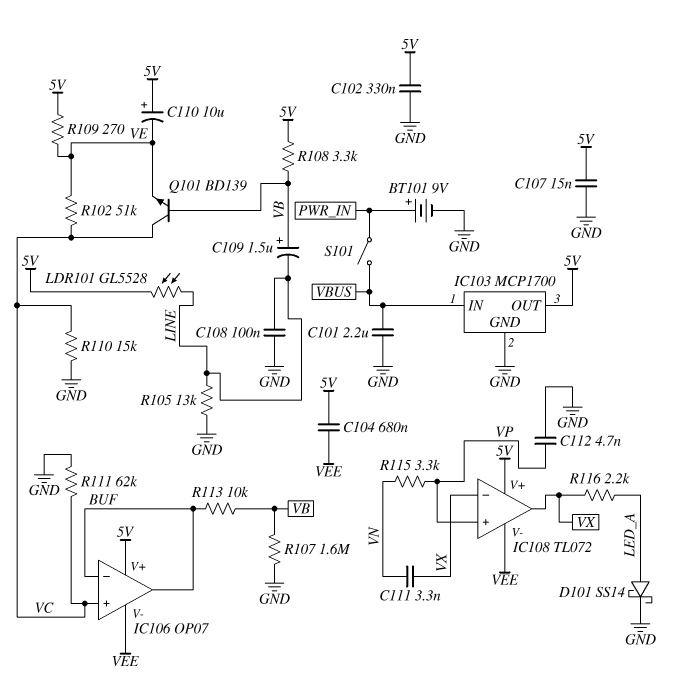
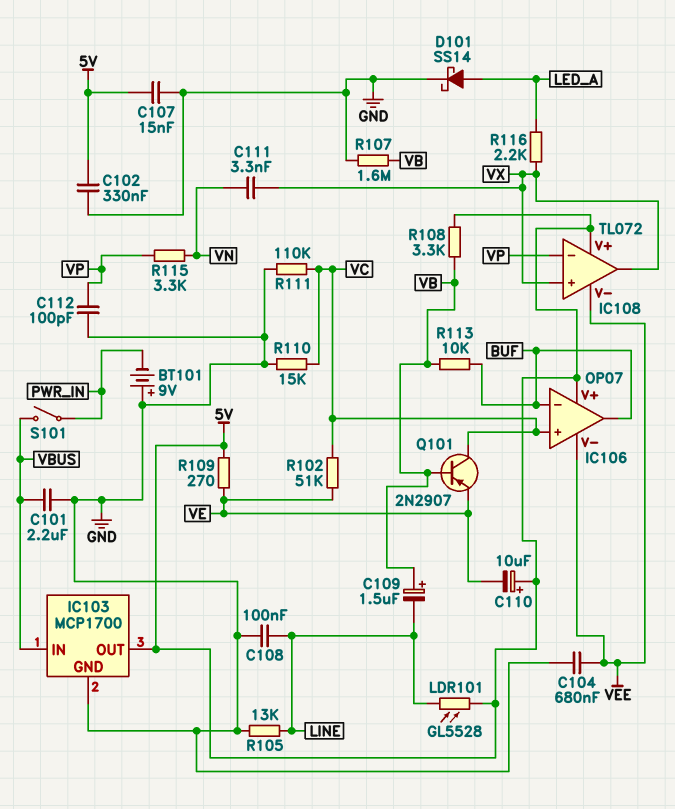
BT101: 9V (plus PWR_IN, minus GND) -> 9V (plus GND, minus PWR_IN)
C104: 680nF (5V, VEE) -> 680nF (GND, VEE)
C112: 4.7nF (GND, VP) -> 100pF (GND, VP)
IC108 pin in+: VP -> VX
IC108 pin in-: VX -> VP
Q101: NPN BD139 (B VB, C VC, E VE) -> PNP 2N2907 (B VB, C VC, E VE)
R111: 62k (GND, VC) -> 110k (GND, VC)

